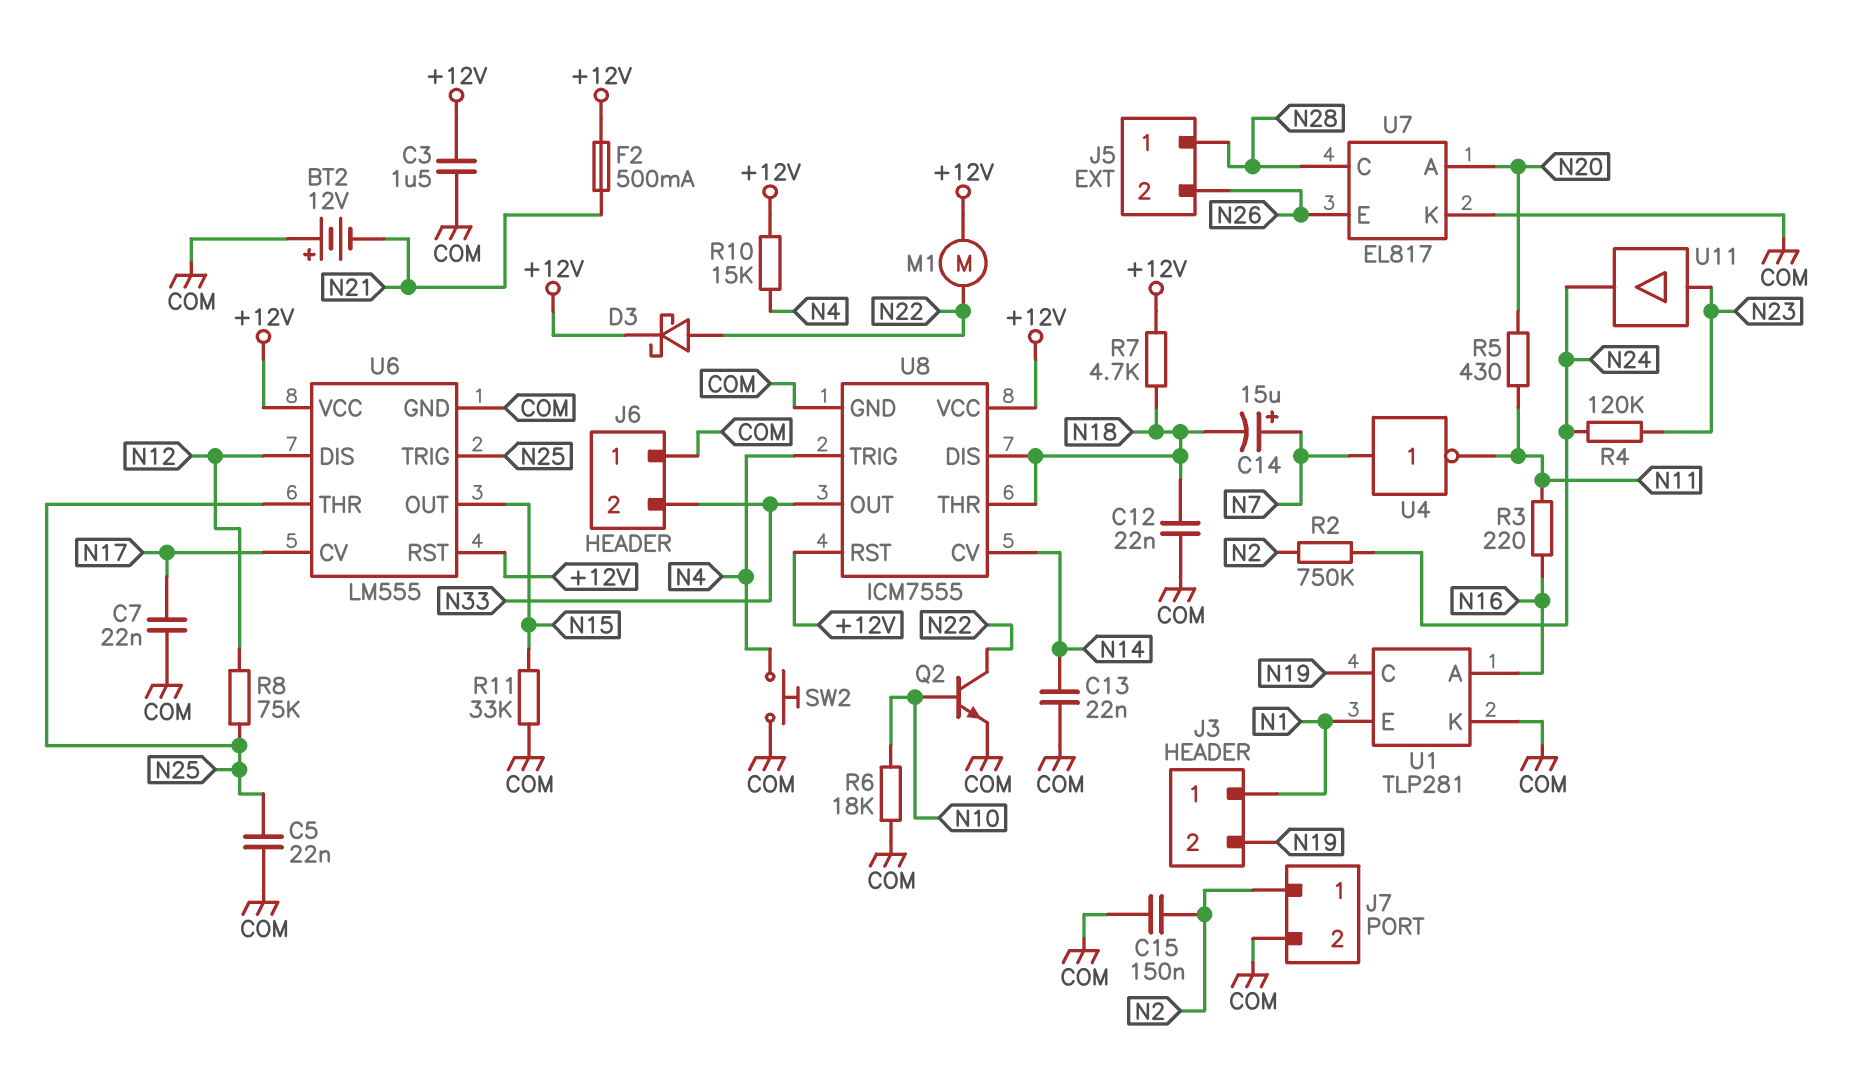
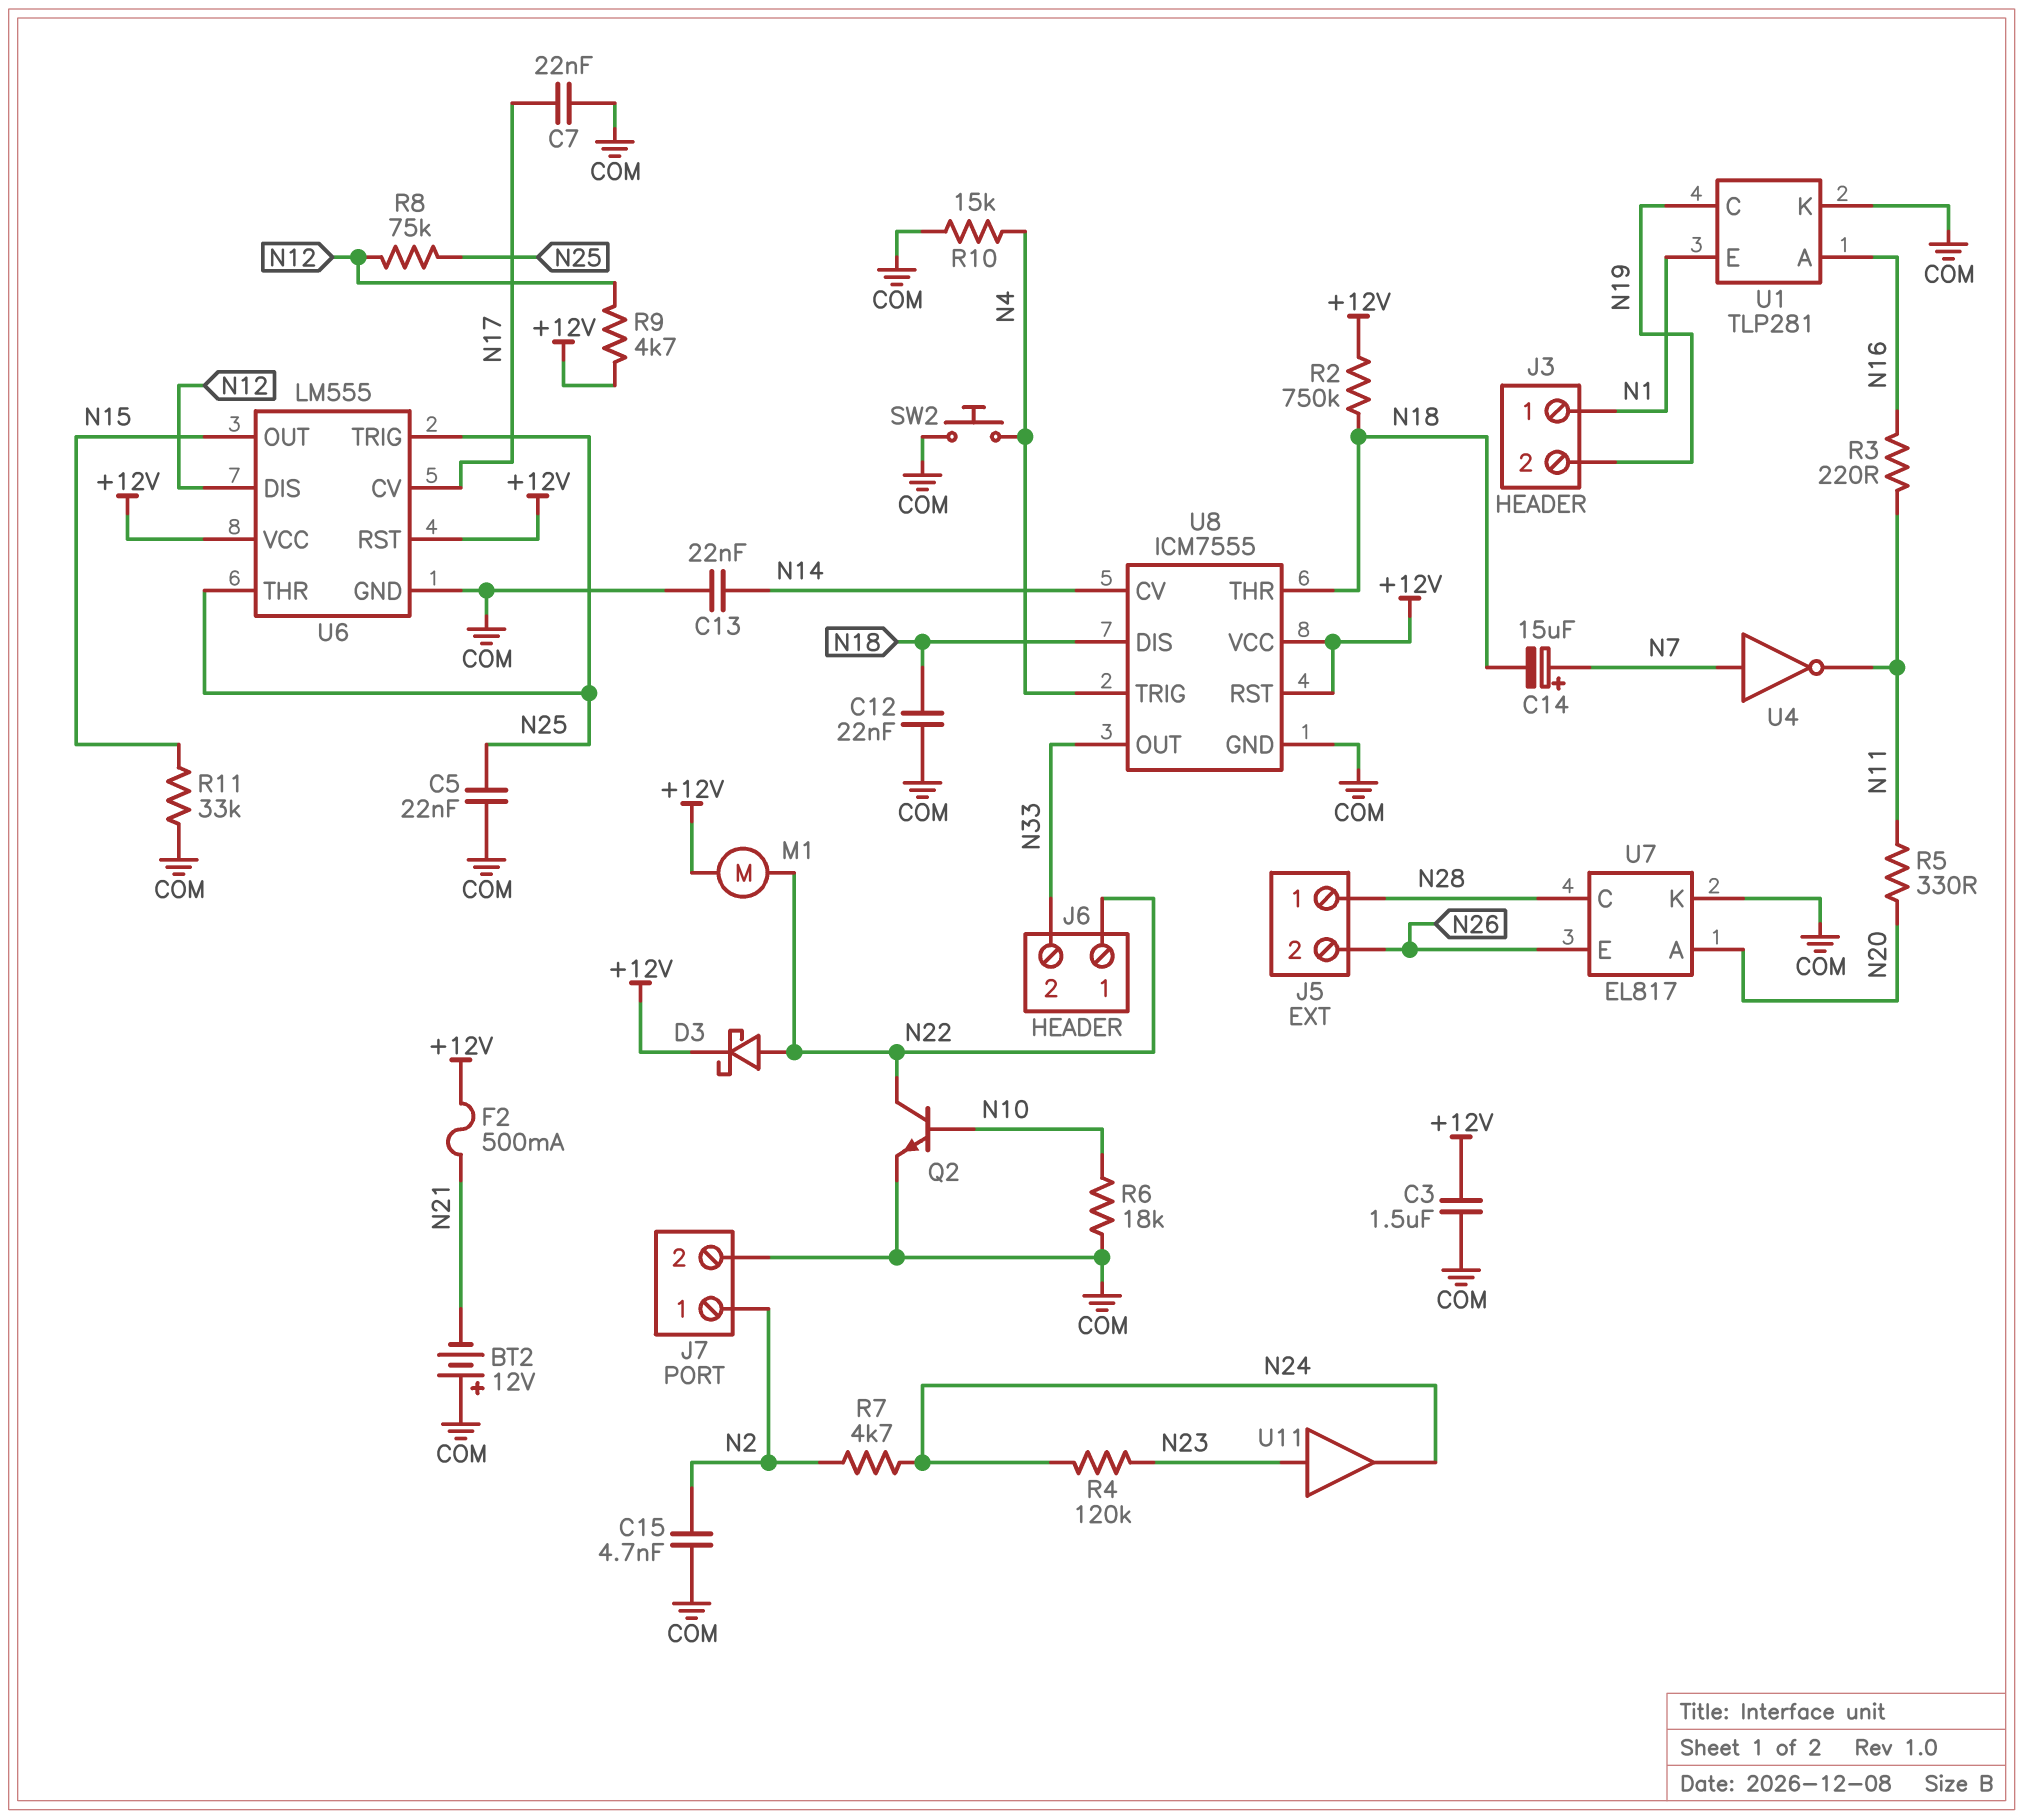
C15: 150nF (COM, N2) -> 4.7nF (COM, N2)
J6 pin 1: COM -> N22
R2: 750k (N2, N24) -> 750k (+12V, N18)
R5: 430 (N11, N20) -> 330 (N11, N20)
R7: 4.7k (+12V, N18) -> 4.7k (N2, N24)
R9: none -> 4.7k (+12V, N12)
R10: 15k (+12V, N4) -> 15k (COM, N4)

